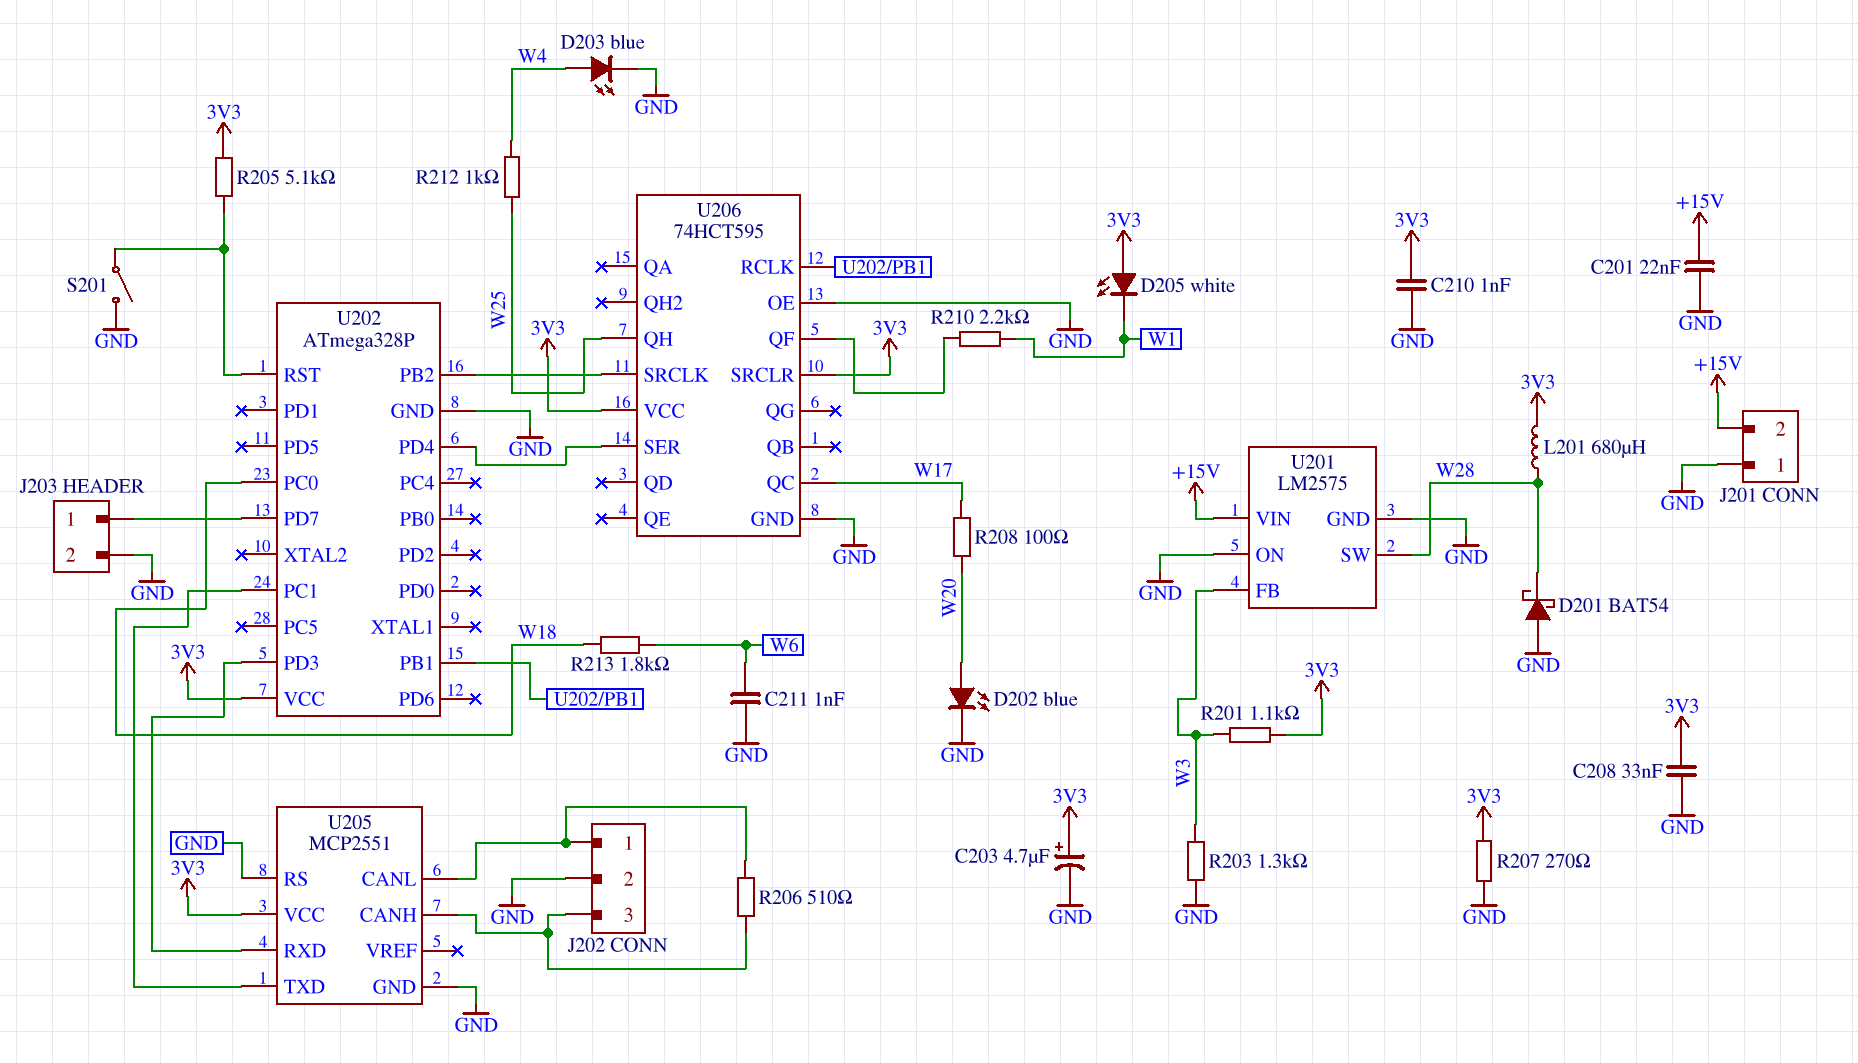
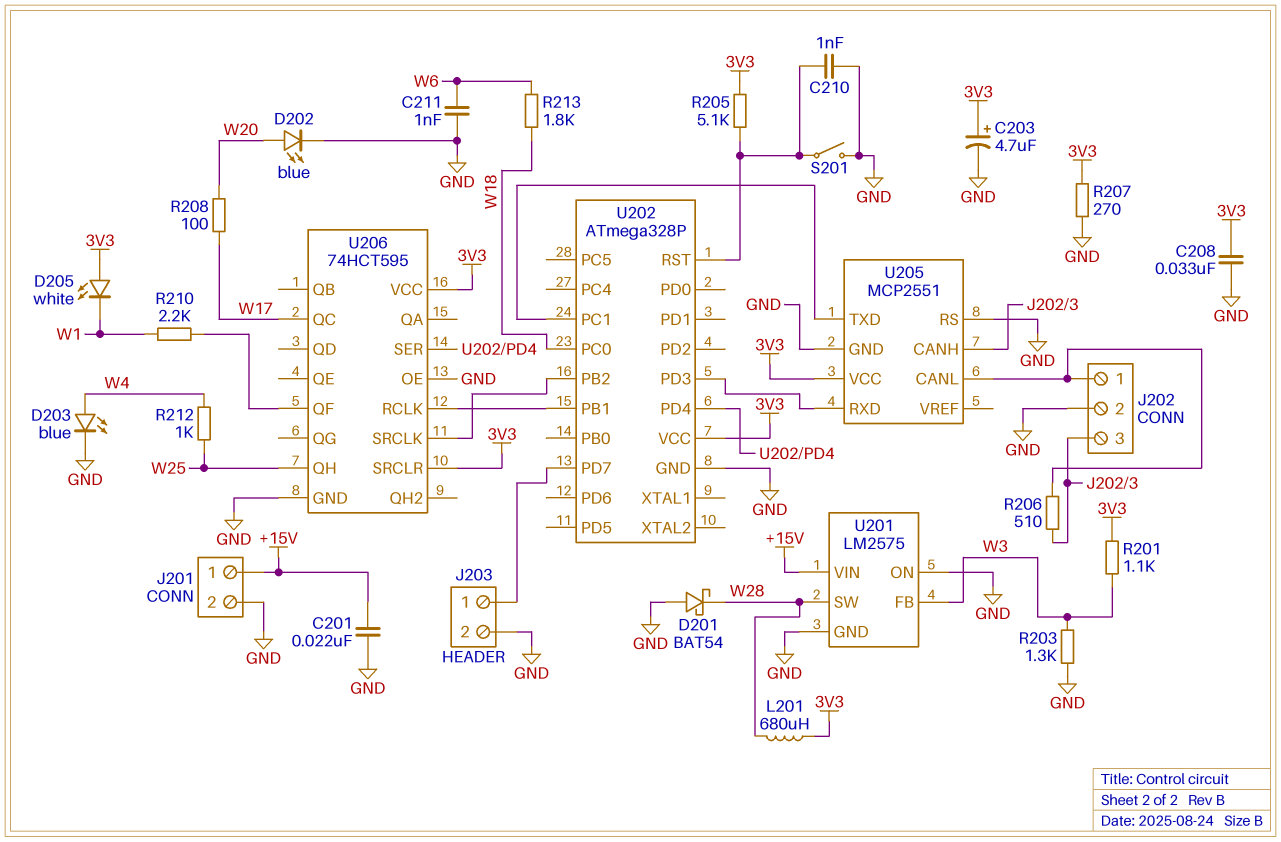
C210: 1nF (3V3, GND) -> 1nF (GND, U202/RST)
J201 pin 1: GND -> +15V
J201 pin 2: +15V -> GND

